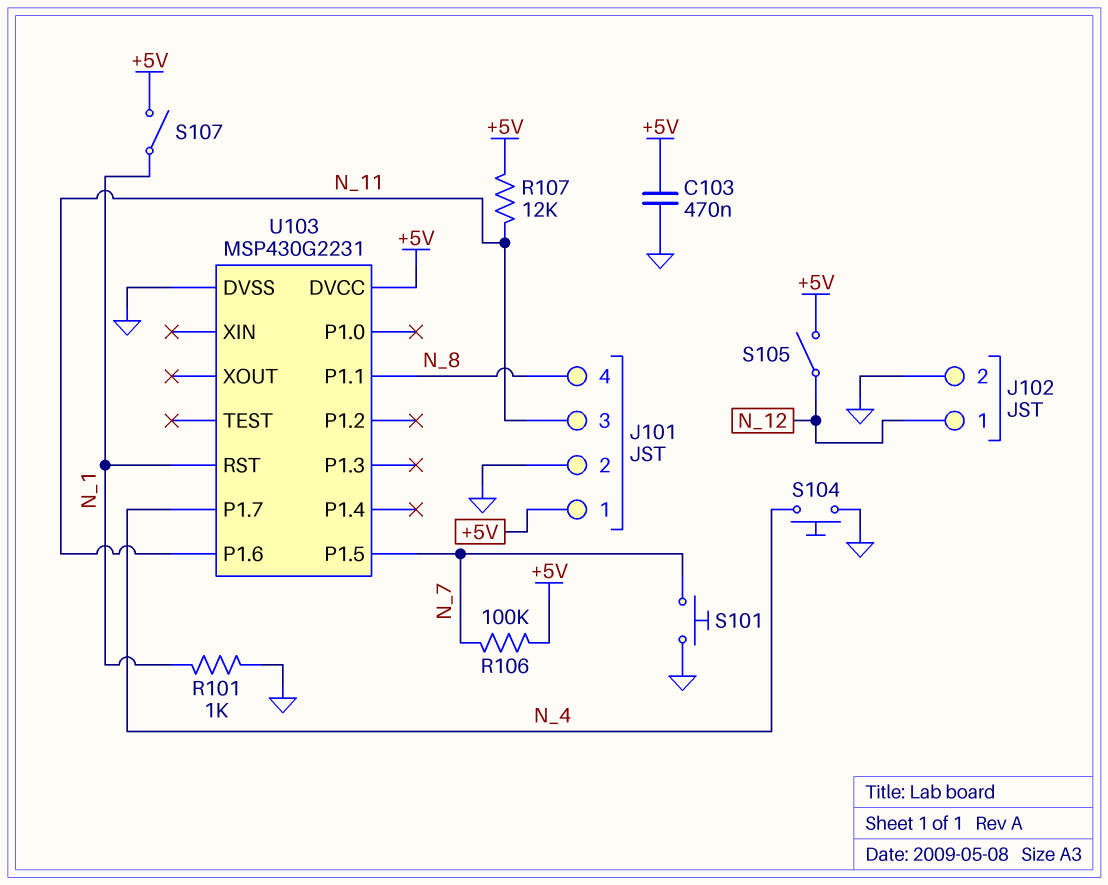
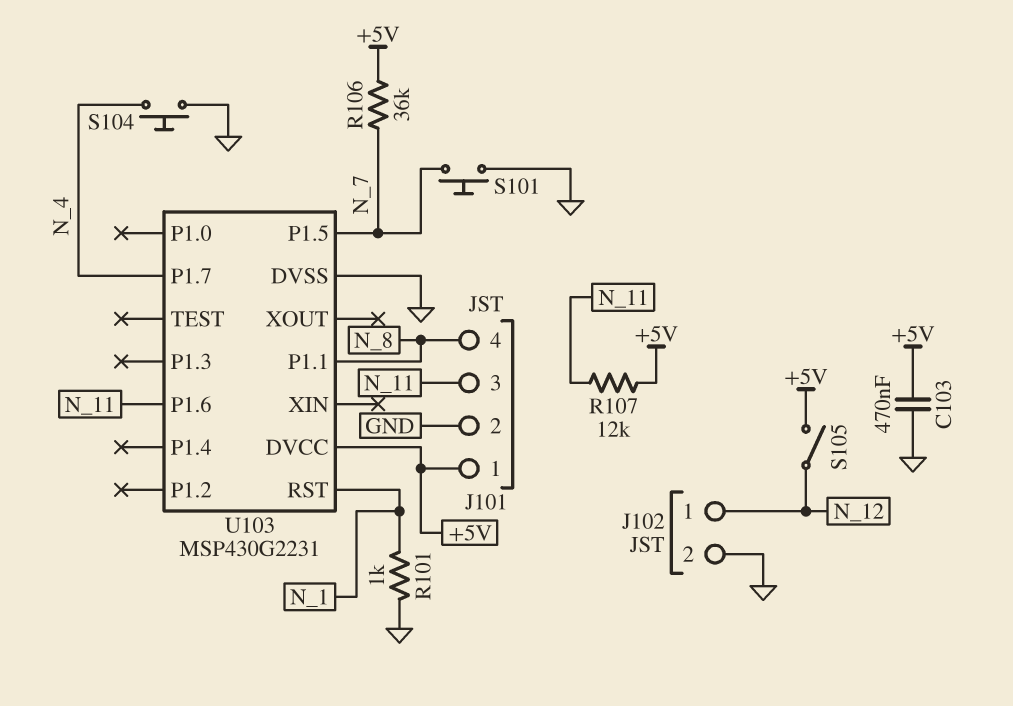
R106: 100k (+5V, N_7) -> 36k (+5V, N_7)
S107: switch (+5V, N_1) -> none

